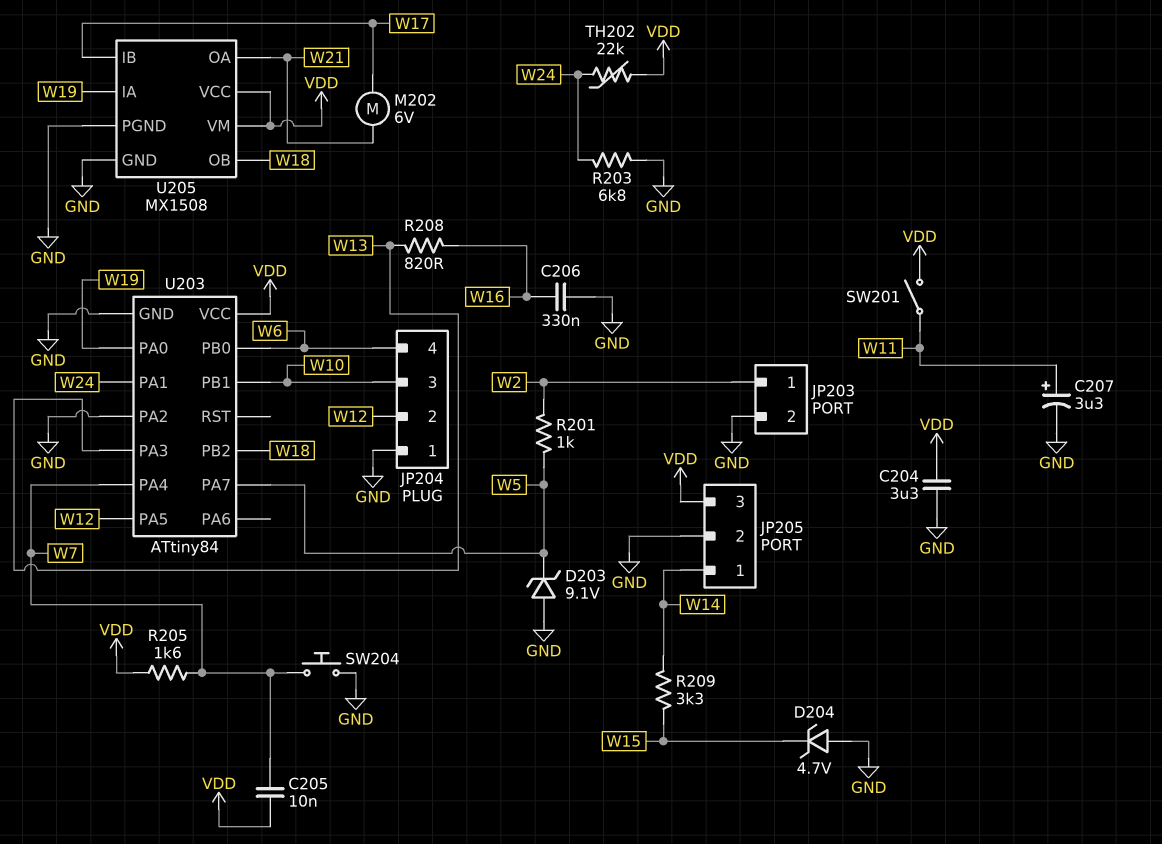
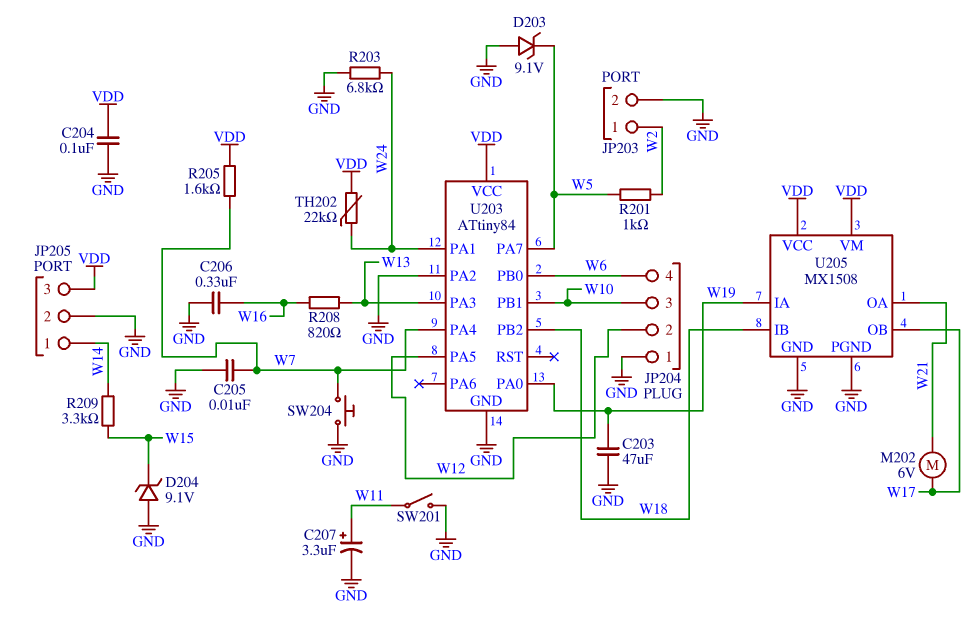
C203: none -> 47uF (GND, W19)
C204: 3.3uF (GND, VDD) -> 100nF (GND, VDD)
C205: 10nF (VDD, W7) -> 10nF (GND, W7)
D204: zener 4.7V (A GND, K W15) -> zener 9.1V (A GND, K W15)
SW201: switch (VDD, W11) -> switch (GND, W11)
U205 pin IB: W17 -> W18
U205 pin OB: W18 -> W17

